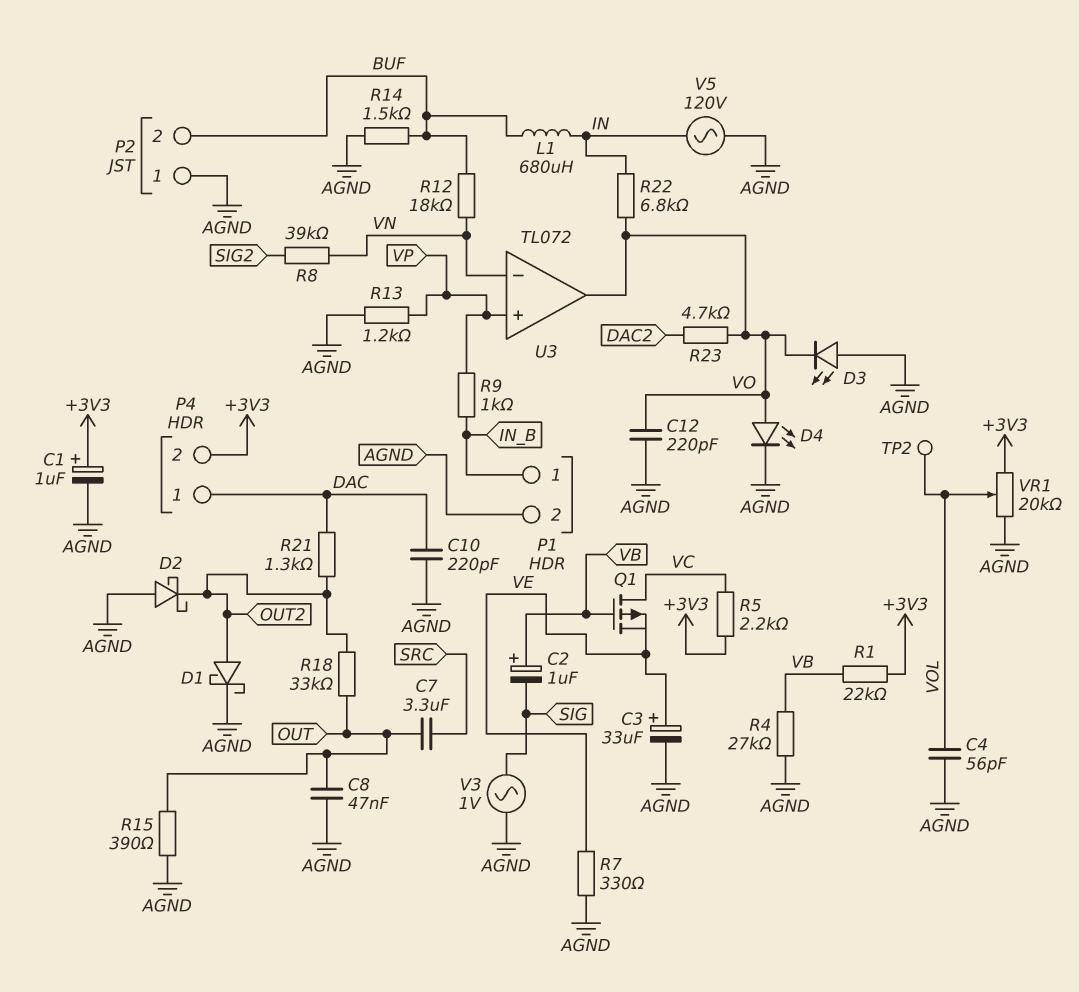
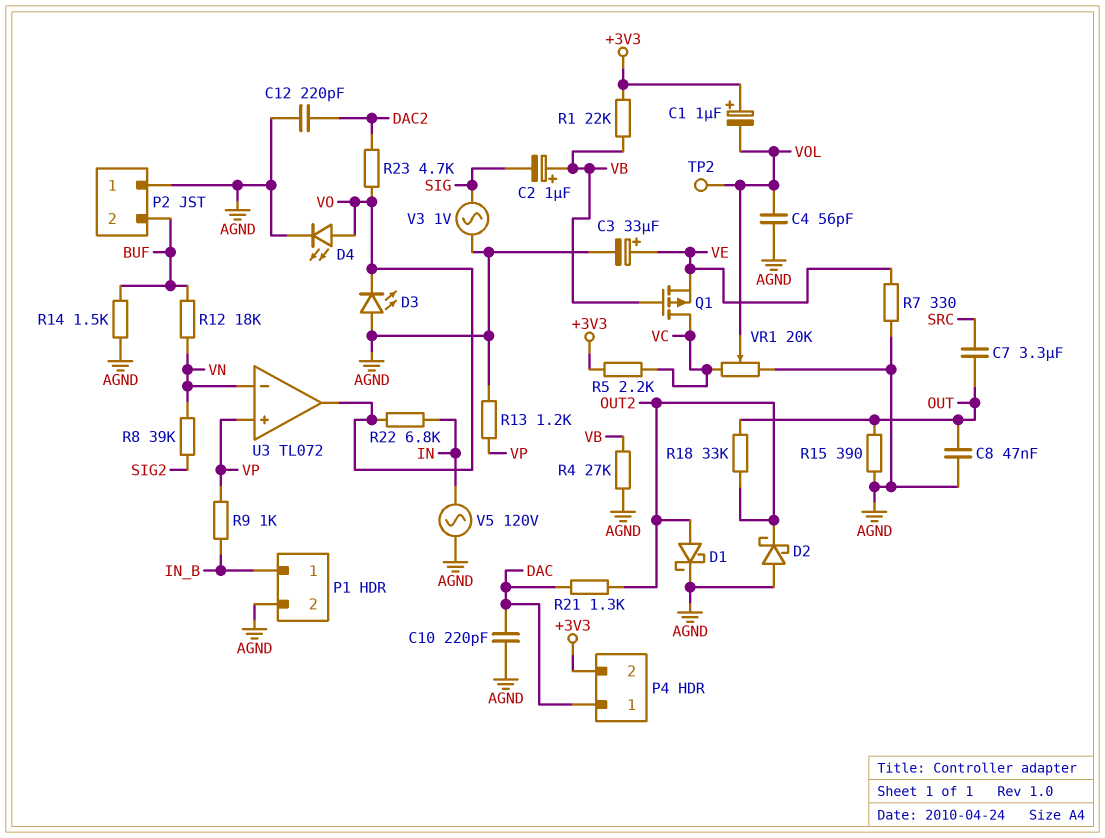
C1: 1uF (plus +3V3, minus AGND) -> 1uF (plus +3V3, minus VOL)
C12: 220pF (AGND, VO) -> 220pF (AGND, DAC2)
L1: 680uH (BUF, IN) -> none
VR1: 20k (+3V3, AGND, wiper VOL) -> 20k (AGND, VC, wiper VOL)

